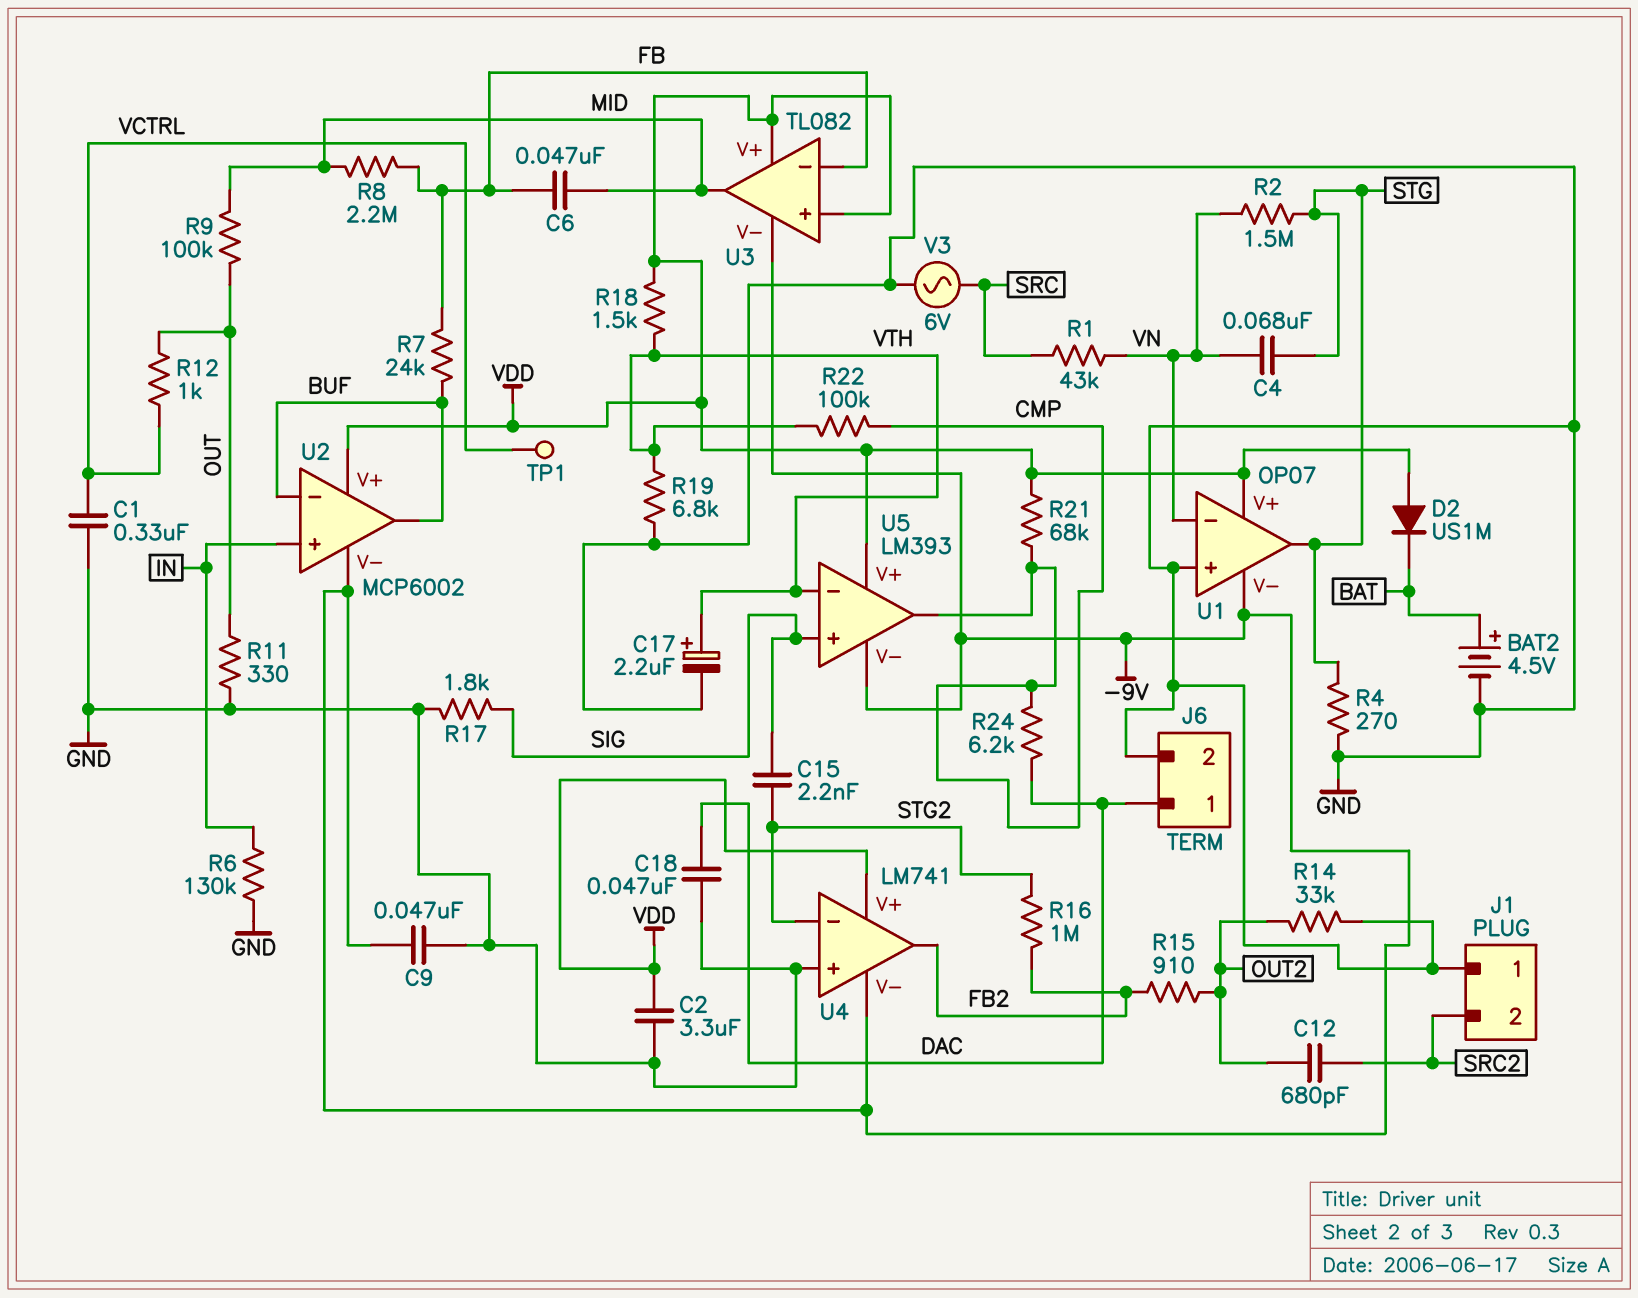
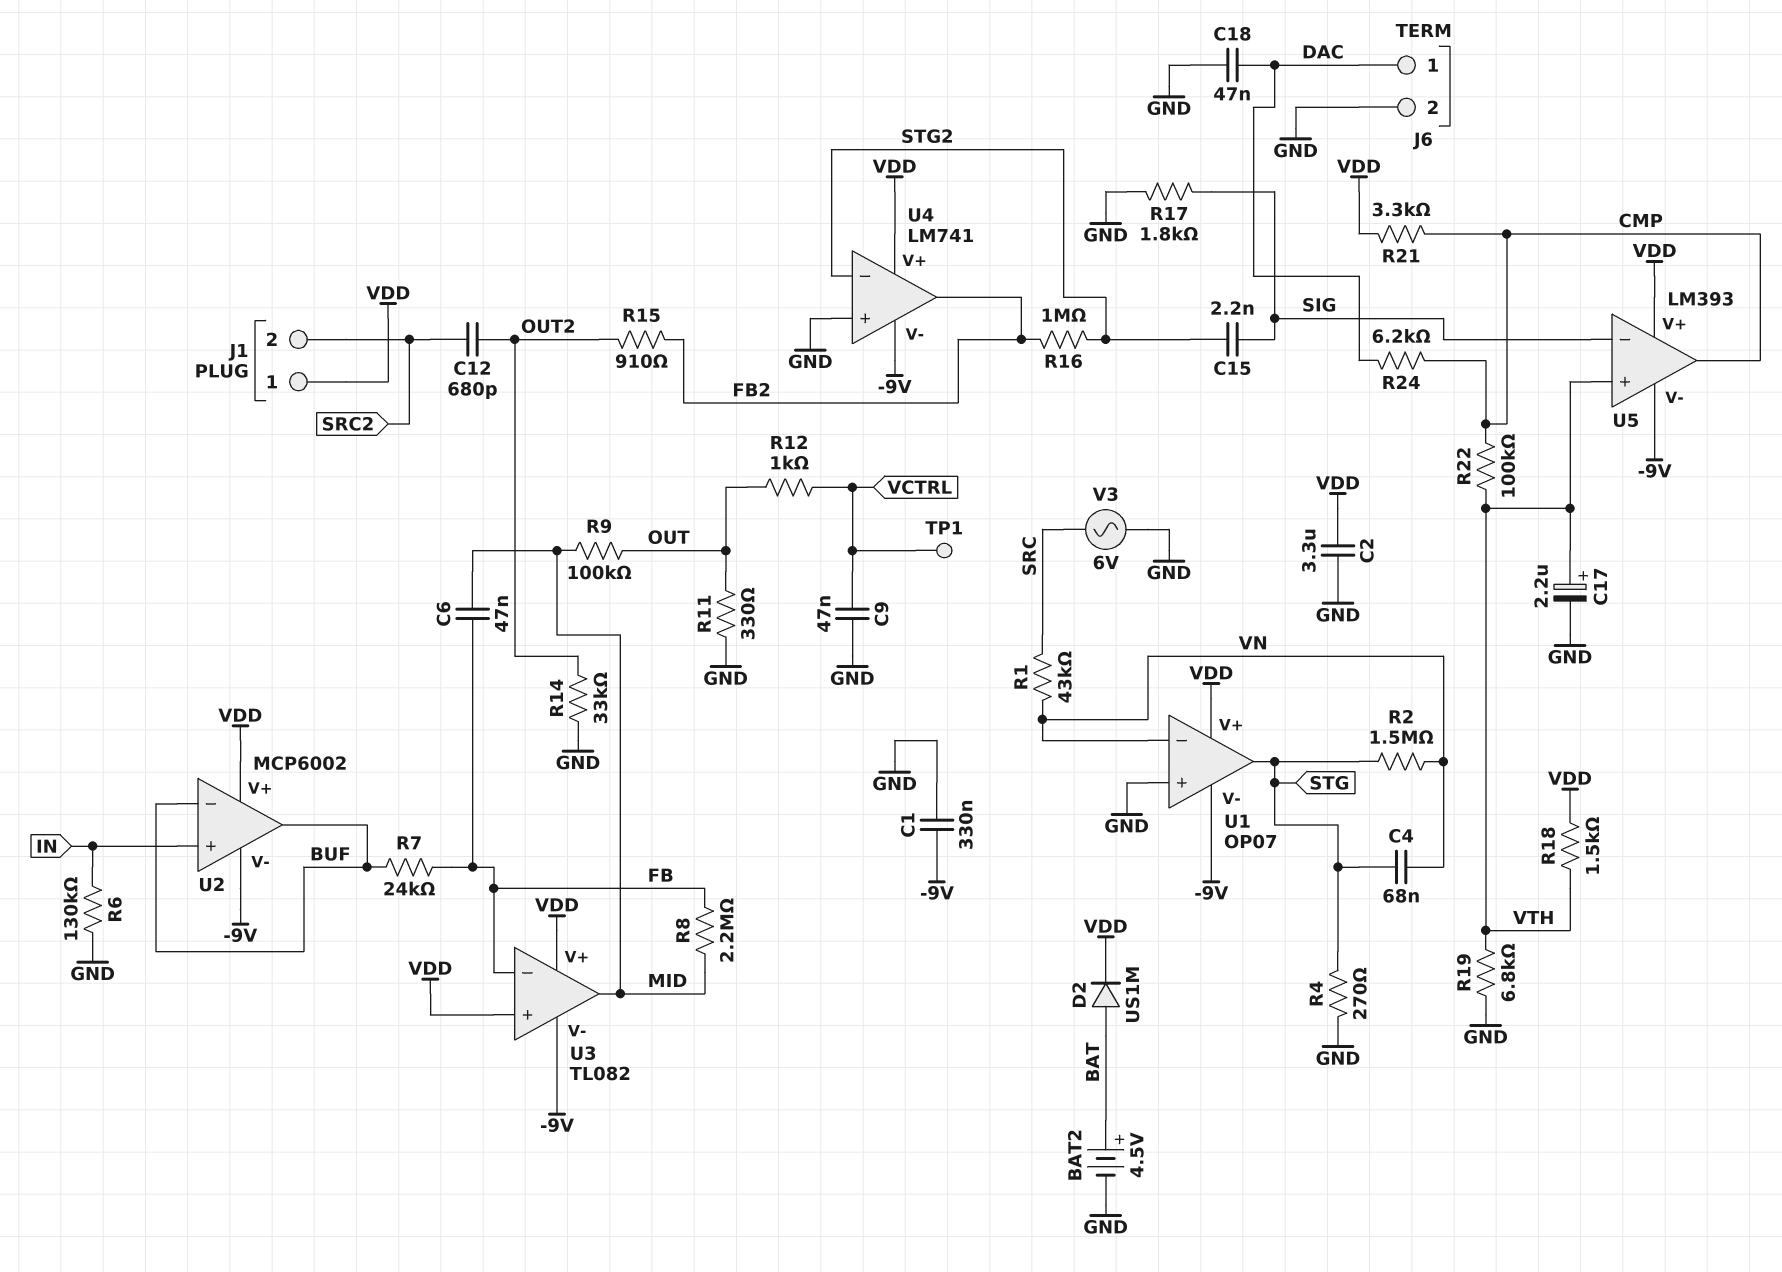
C1: 330nF (GND, VCTRL) -> 330nF (-9V, GND)
C9: 47nF (-9V, GND) -> 47nF (GND, VCTRL)
D2: diode US1M (A VDD, K BAT) -> diode US1M (A BAT, K VDD)
J1 pin 1: GND -> VDD
R21: 68k (CMP, VDD) -> 3.3k (CMP, VDD)
U5 pin in+: SIG -> VTH
U5 pin in-: VTH -> SIG

